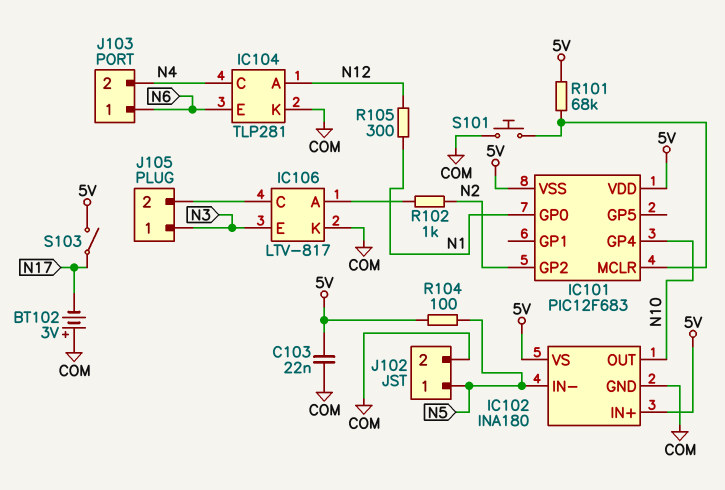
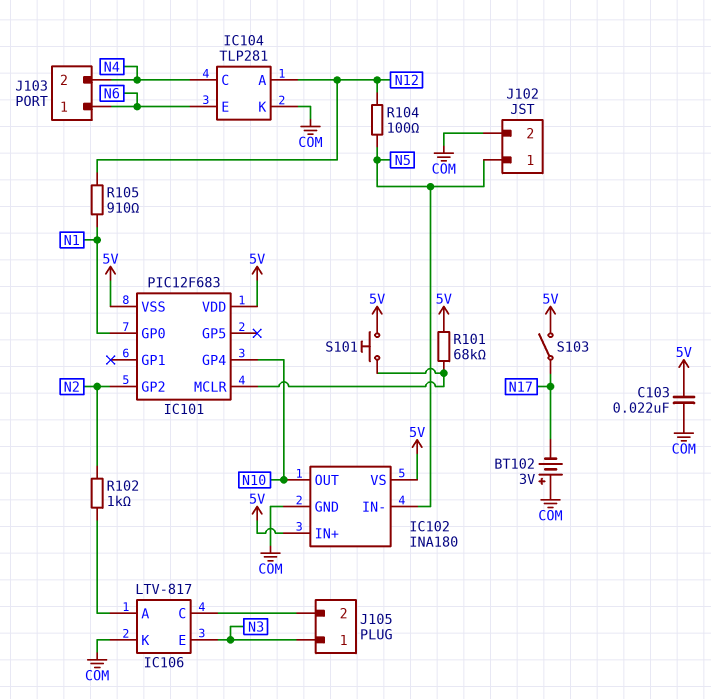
R104: 100 (5V, N5) -> 100 (N5, N12)
R105: 300 (N1, N12) -> 910 (N1, N12)
S101: button (COM, IC101/MCLR) -> button (5V, IC101/MCLR)

